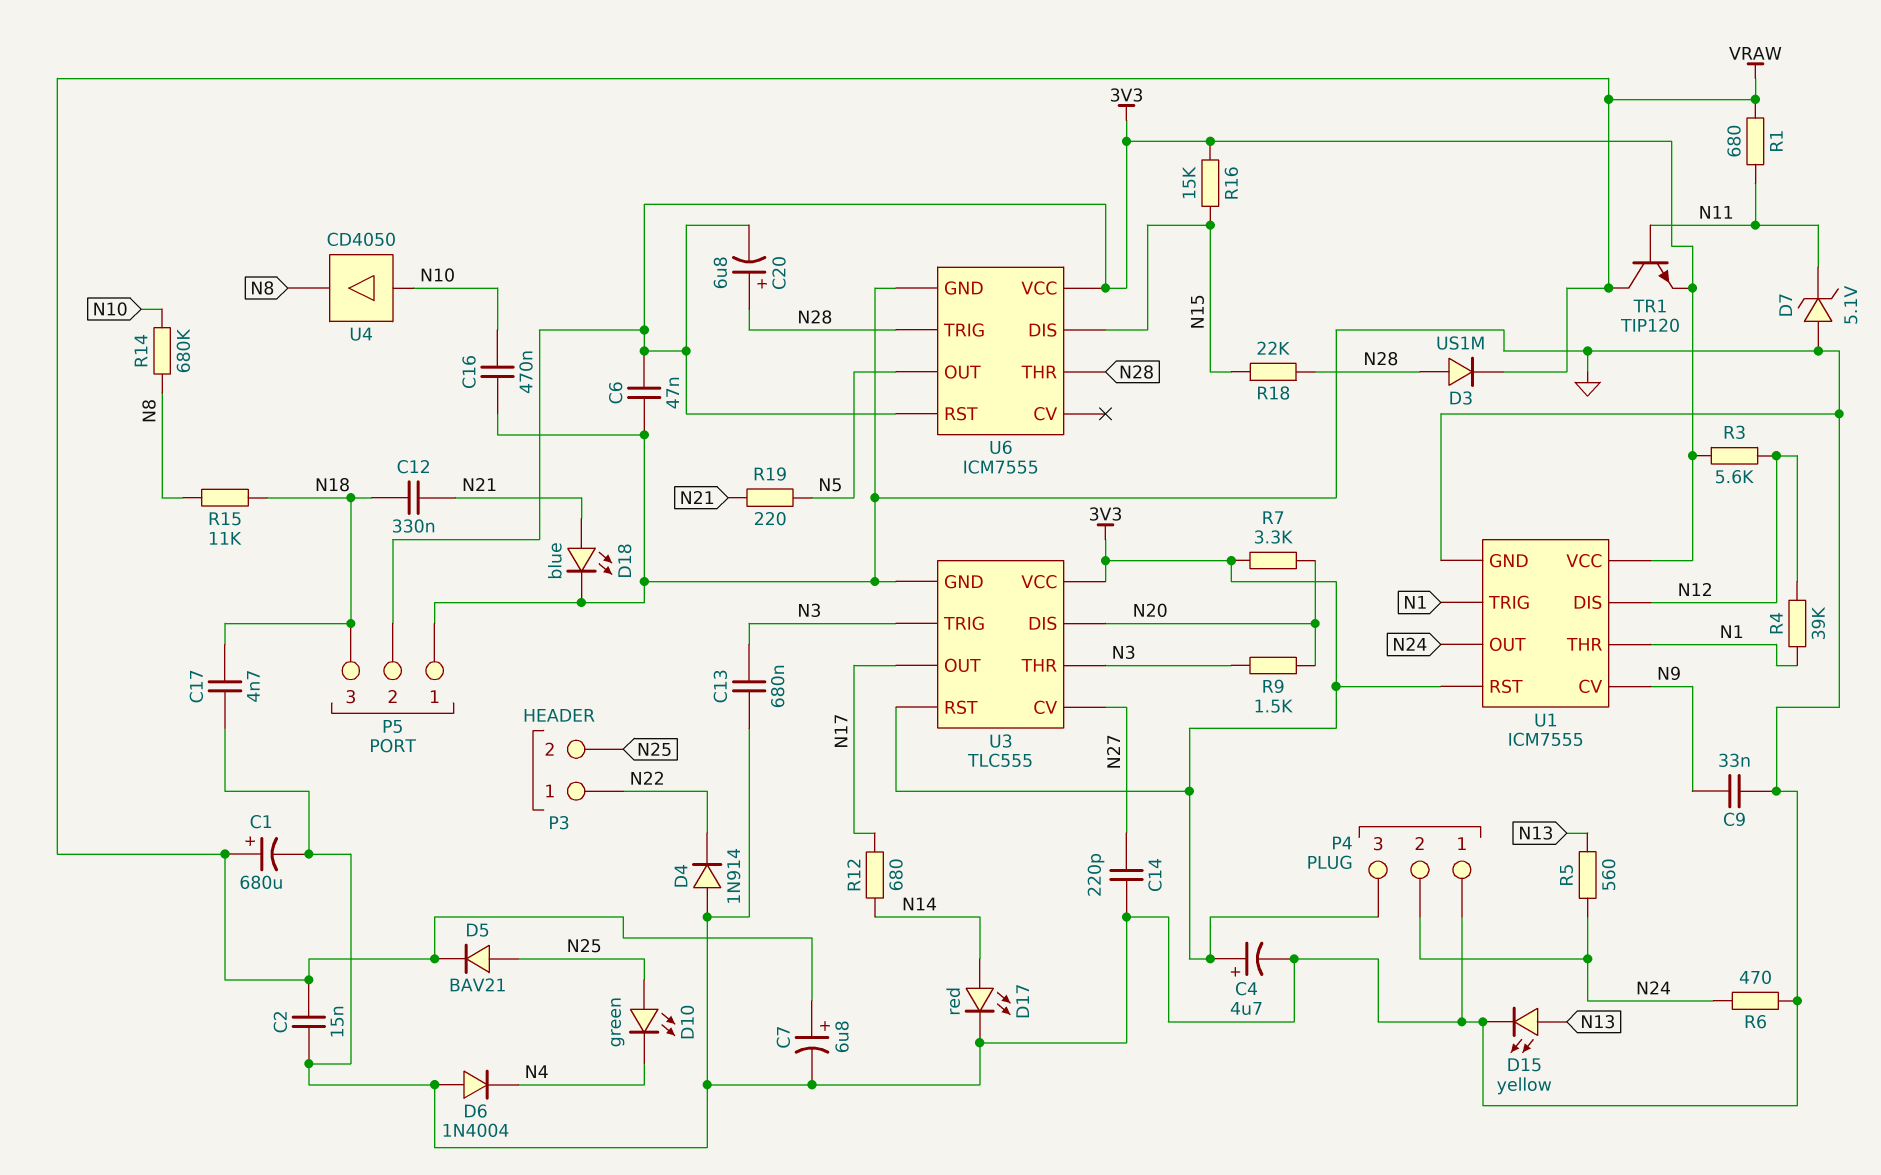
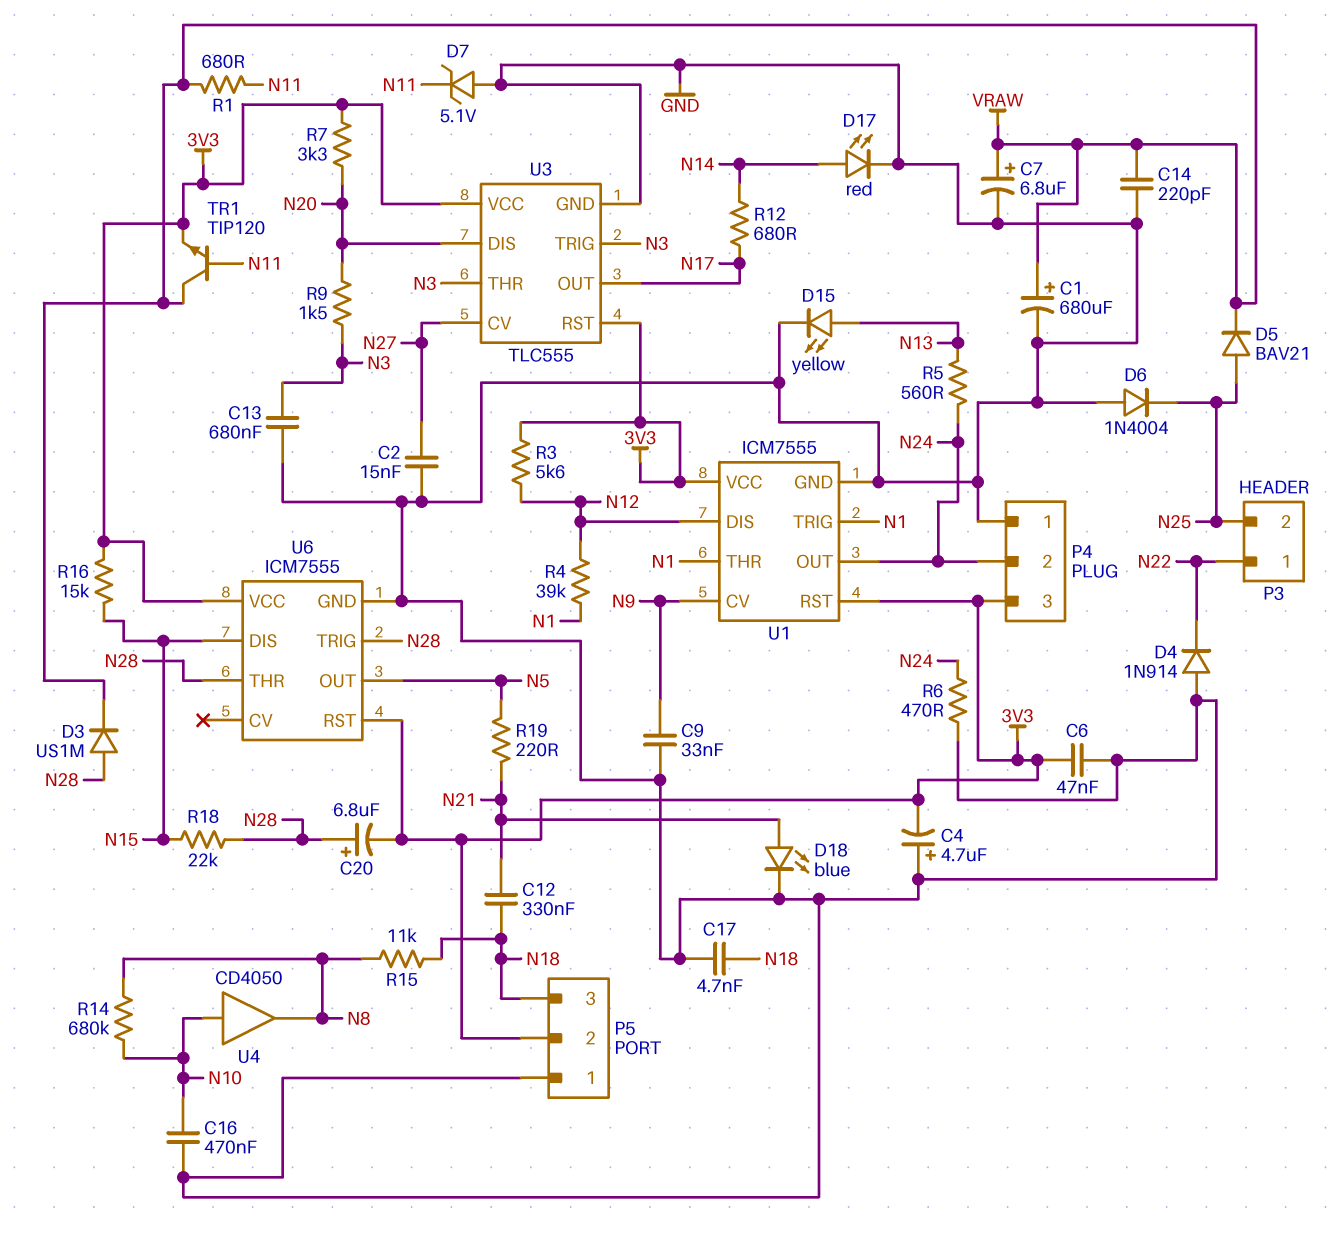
C2: 15nF (GND, VRAW) -> 15nF (GND, N27)
C4: 4.7uF (plus 3V3, minus GND) -> 4.7uF (plus GND, minus 3V3)
C14: 220pF (GND, N27) -> 220pF (GND, VRAW)
D6: diode 1N4004 (A GND, K N4) -> diode 1N4004 (A GND, K N25)
D10: LED green (A N25, K N4) -> none

